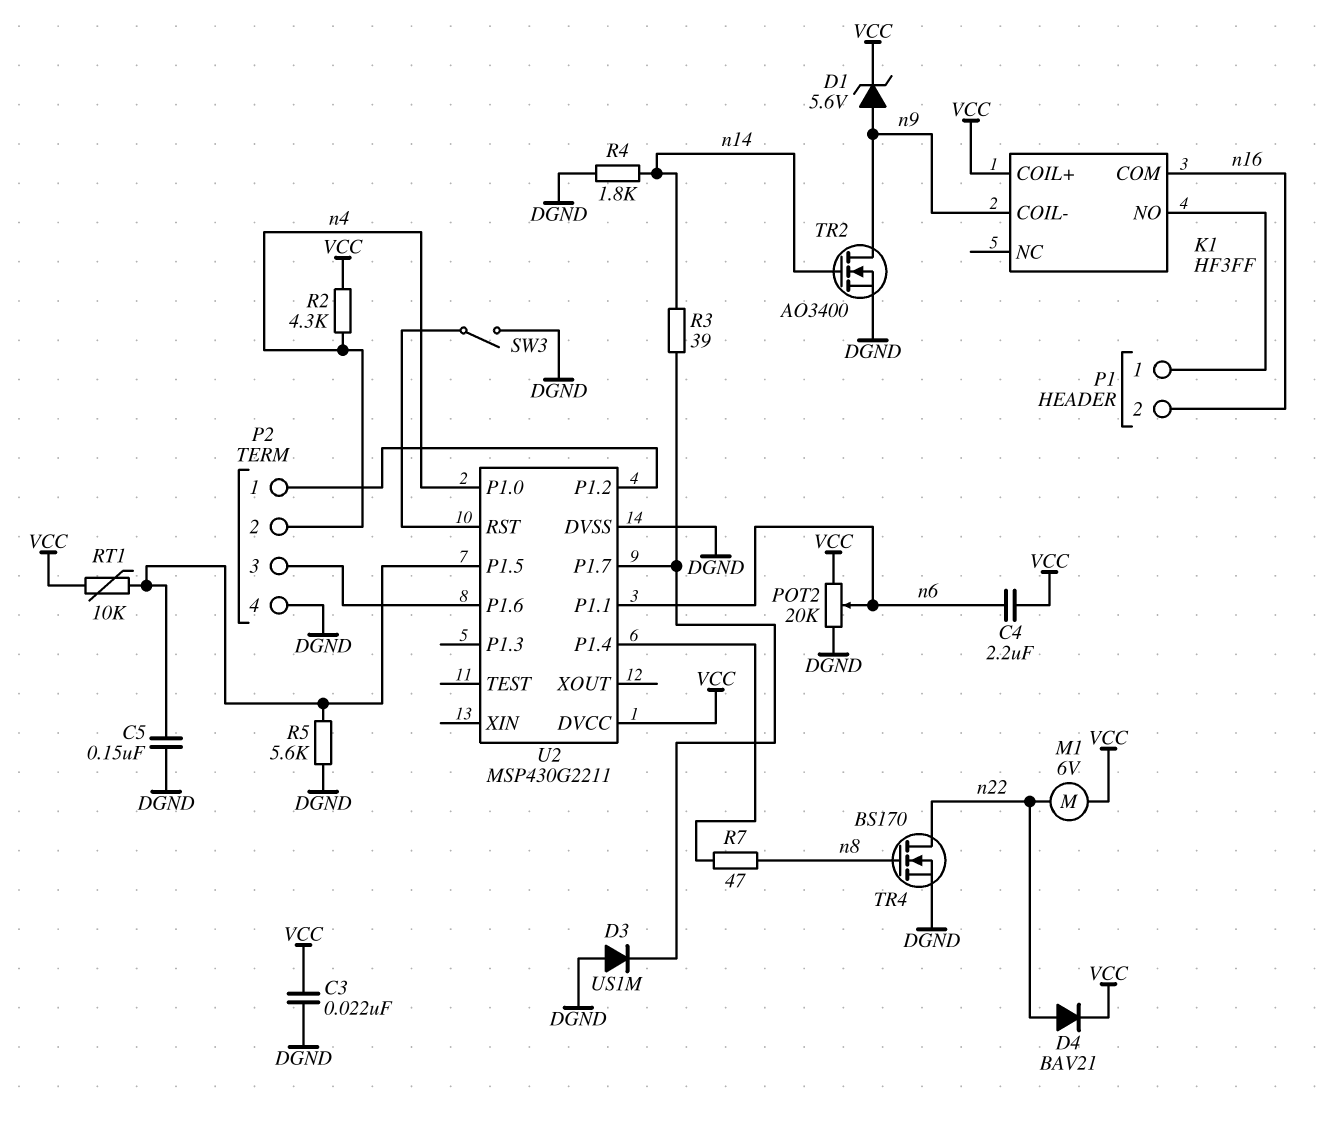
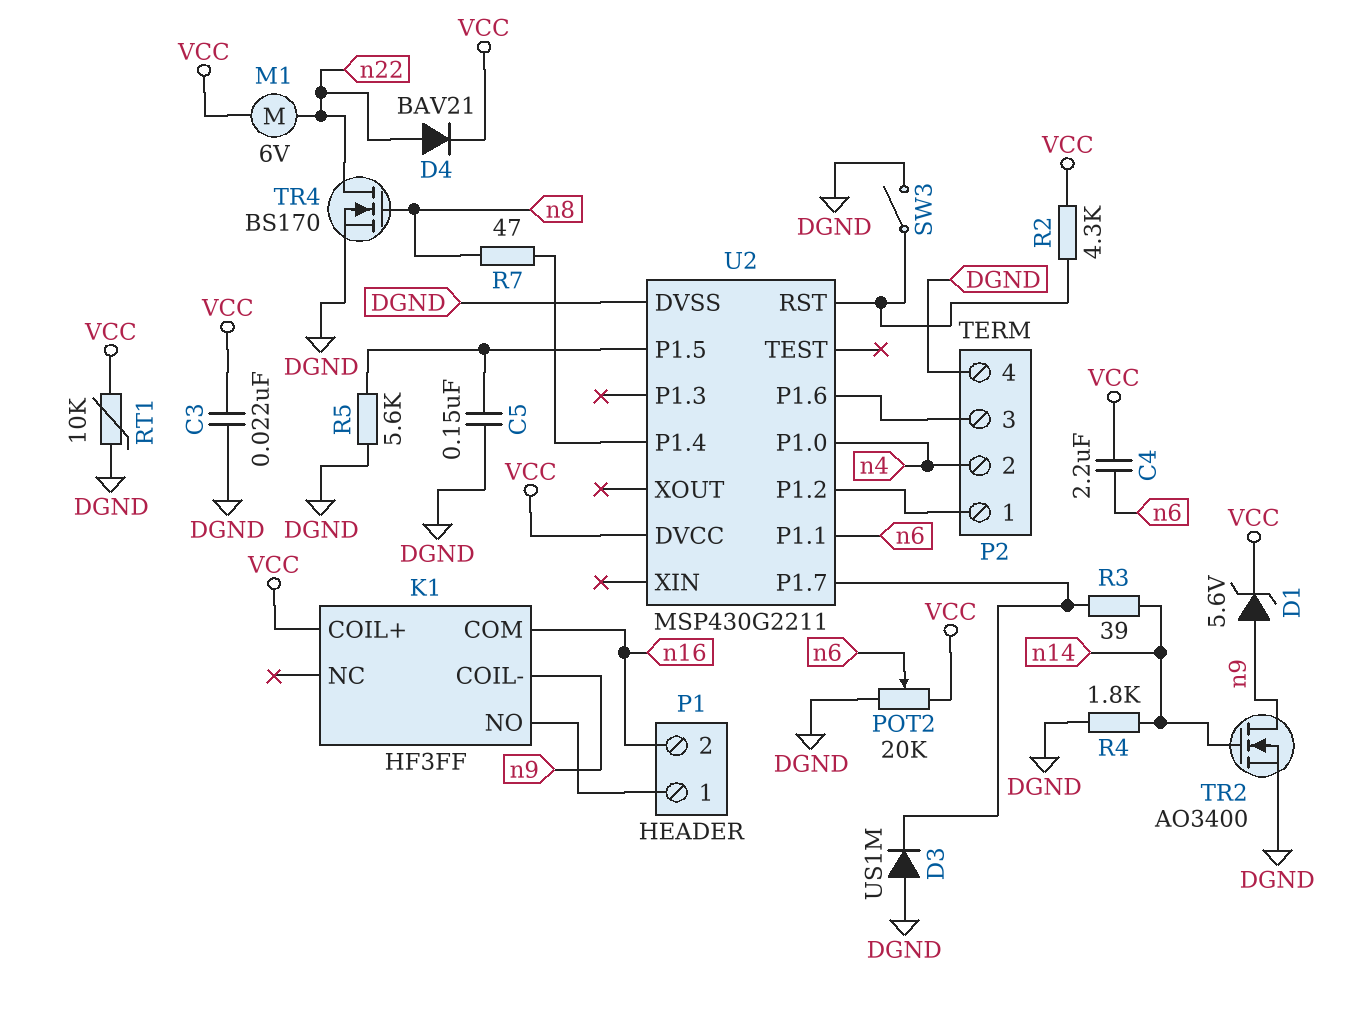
R2: 4.3k (VCC, n4) -> 4.3k (U2/RST, VCC)
RT1: 10k (U2/P1.5, VCC) -> 10k (DGND, VCC)

